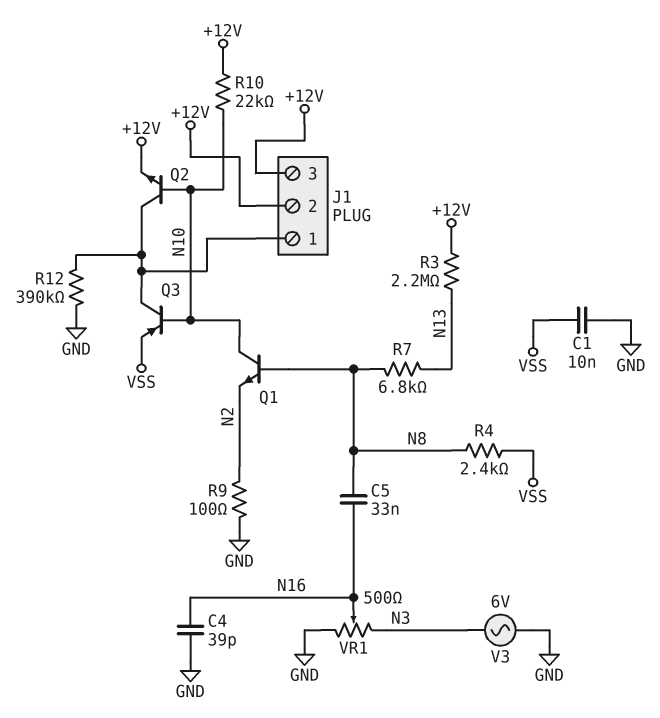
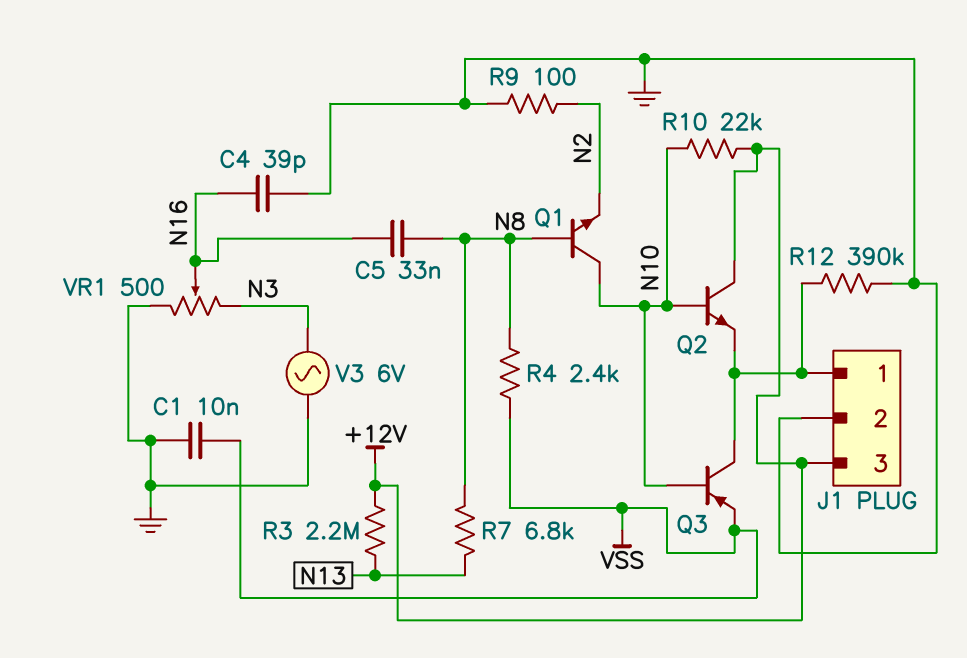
J1 pin 2: +12V -> GND
Q2: NPN (B N10, C J1/1, E +12V) -> NPN (B N10, C +12V, E J1/1)

